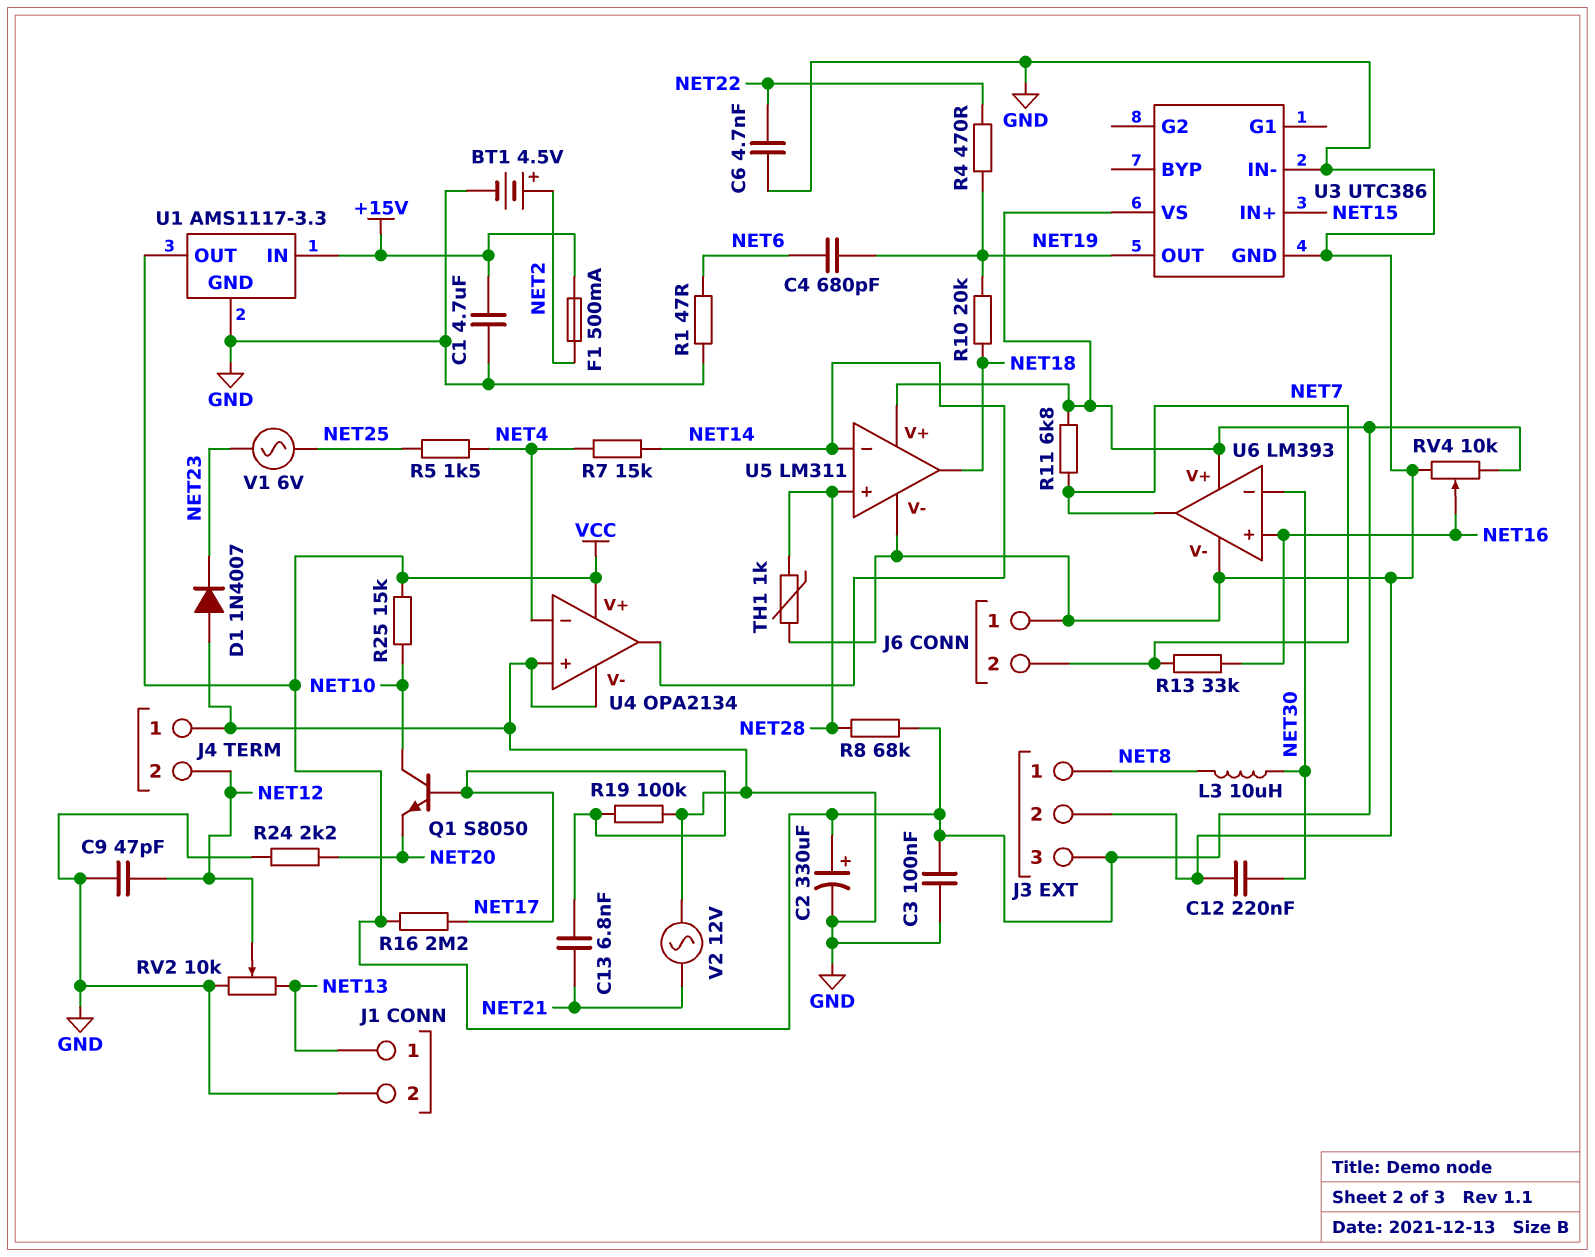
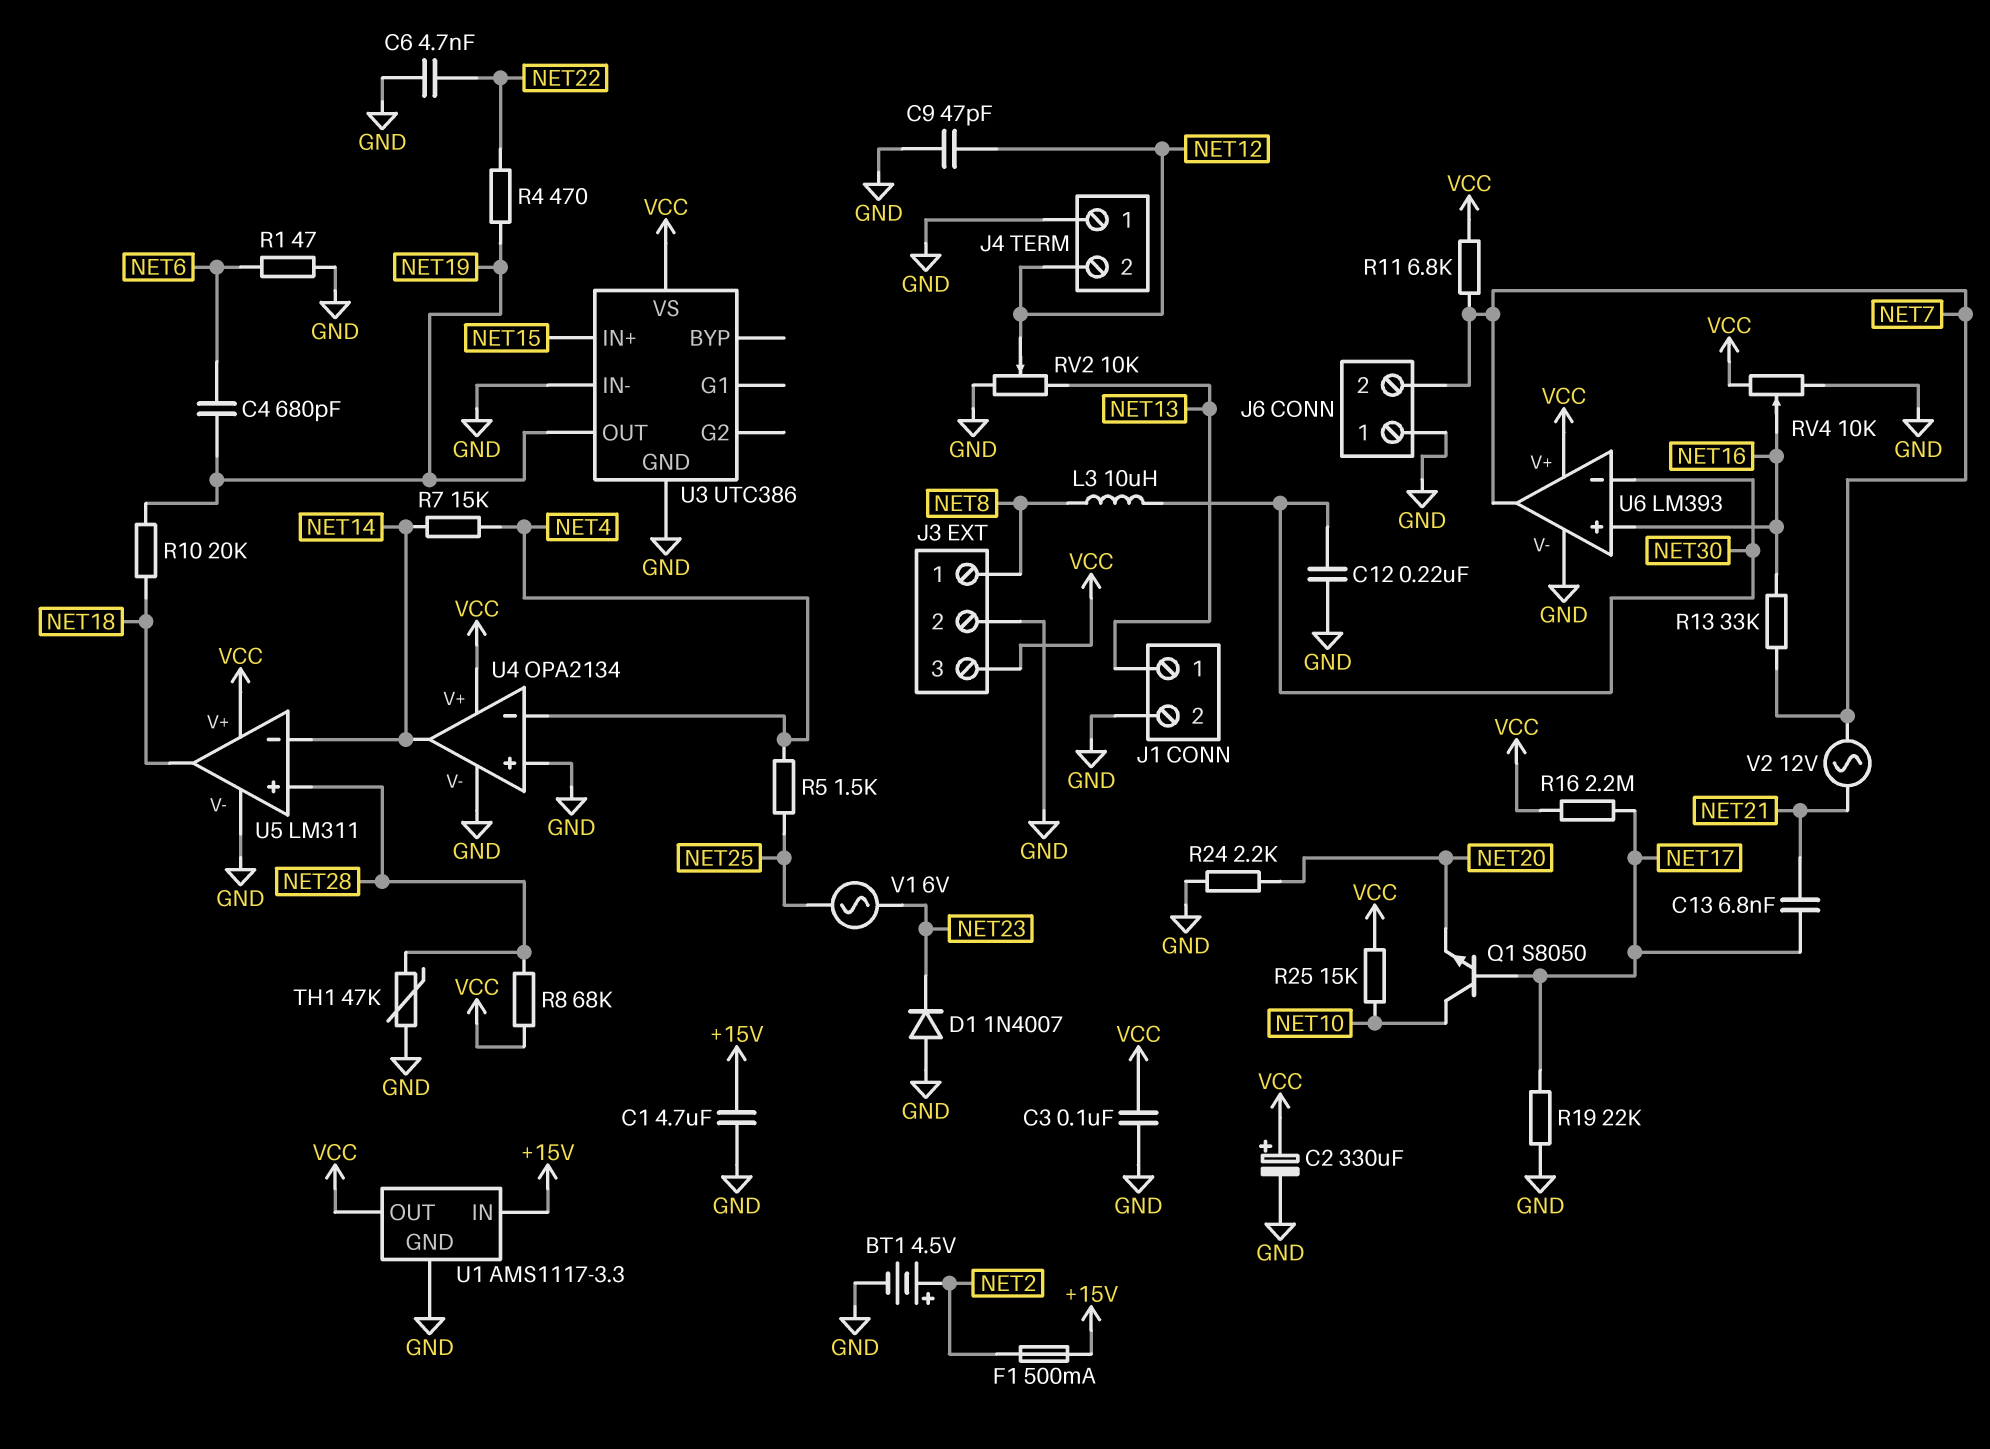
R19: 100k (GND, NET17) -> 22k (GND, NET17)
TH1: 1k (GND, NET28) -> 47k (GND, NET28)
V2: AC 12V (GND, NET21) -> AC 12V (NET7, NET21)

